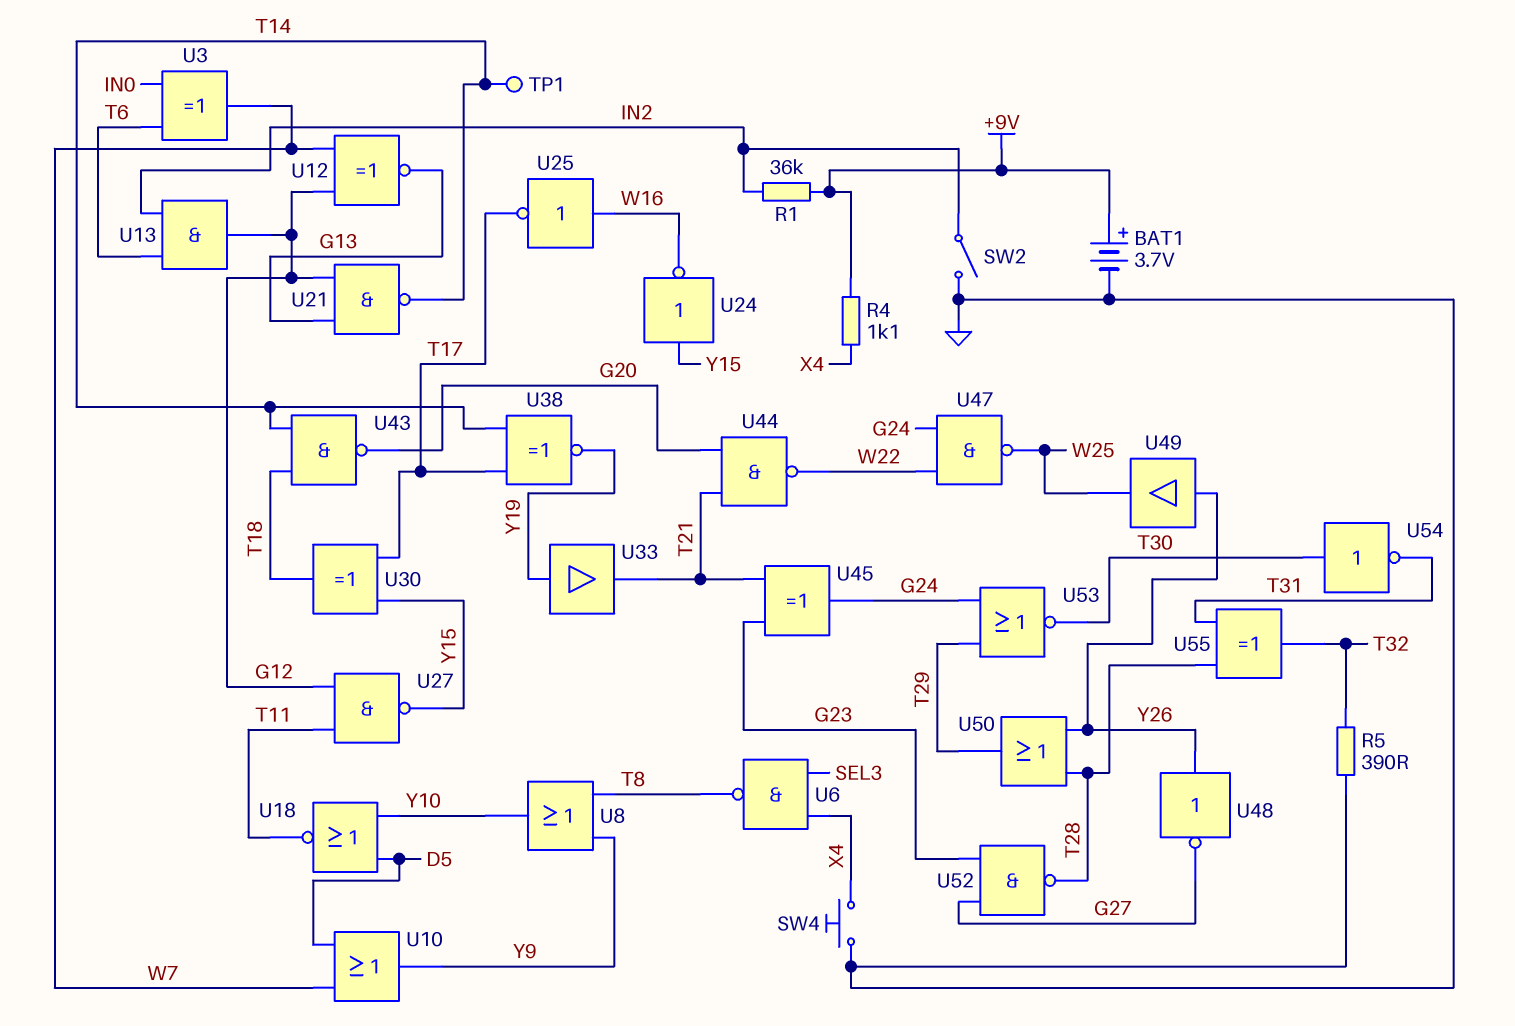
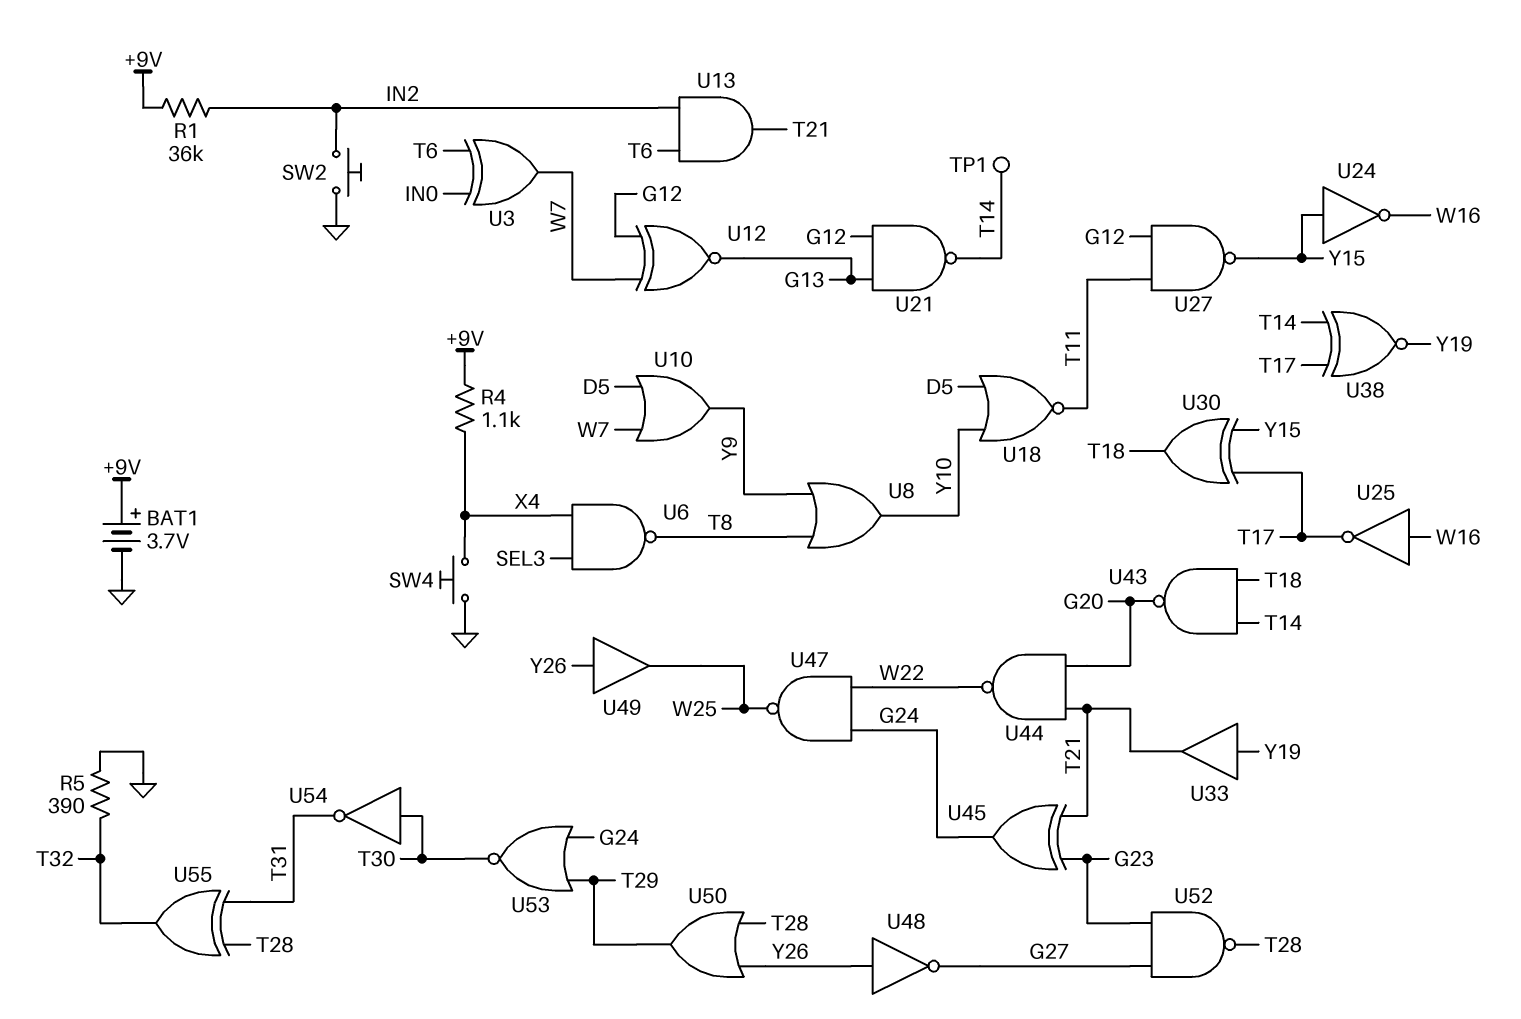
SW2: switch (GND, IN2) -> button (GND, IN2)
U13: AND (in IN2, in T6, out G12) -> AND (in IN2, in T6, out T21)

